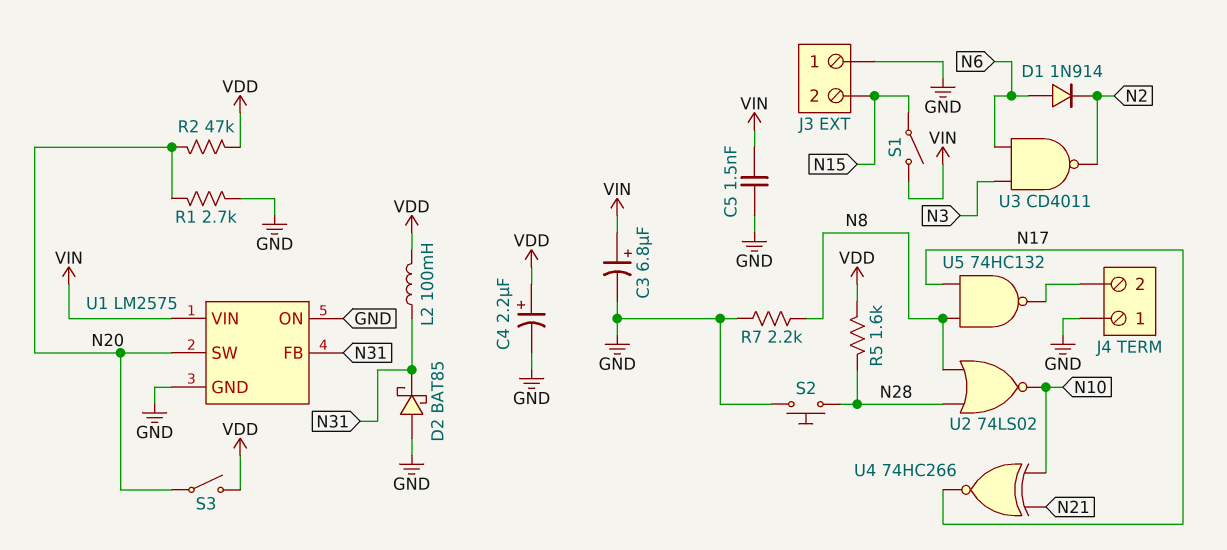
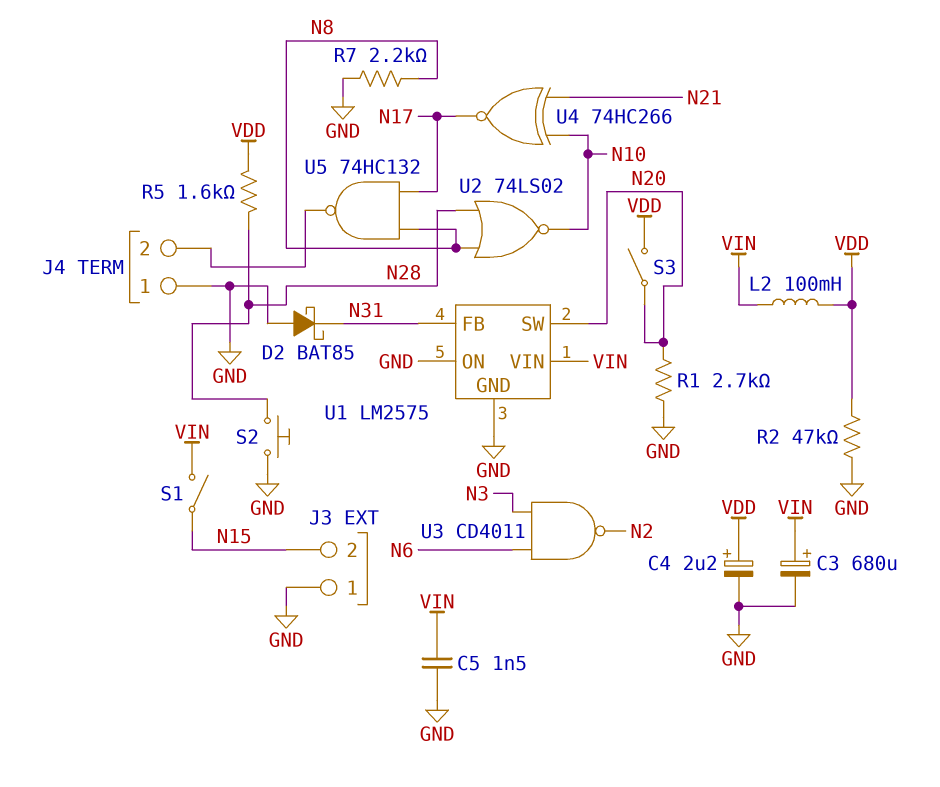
C3: 6.8uF (plus VIN, minus GND) -> 680uF (plus VIN, minus GND)
D1: diode 1N914 (A N6, K N2) -> none
L2: 100mH (N31, VDD) -> 100mH (VDD, VIN)
R2: 47k (N20, VDD) -> 47k (GND, VDD)

